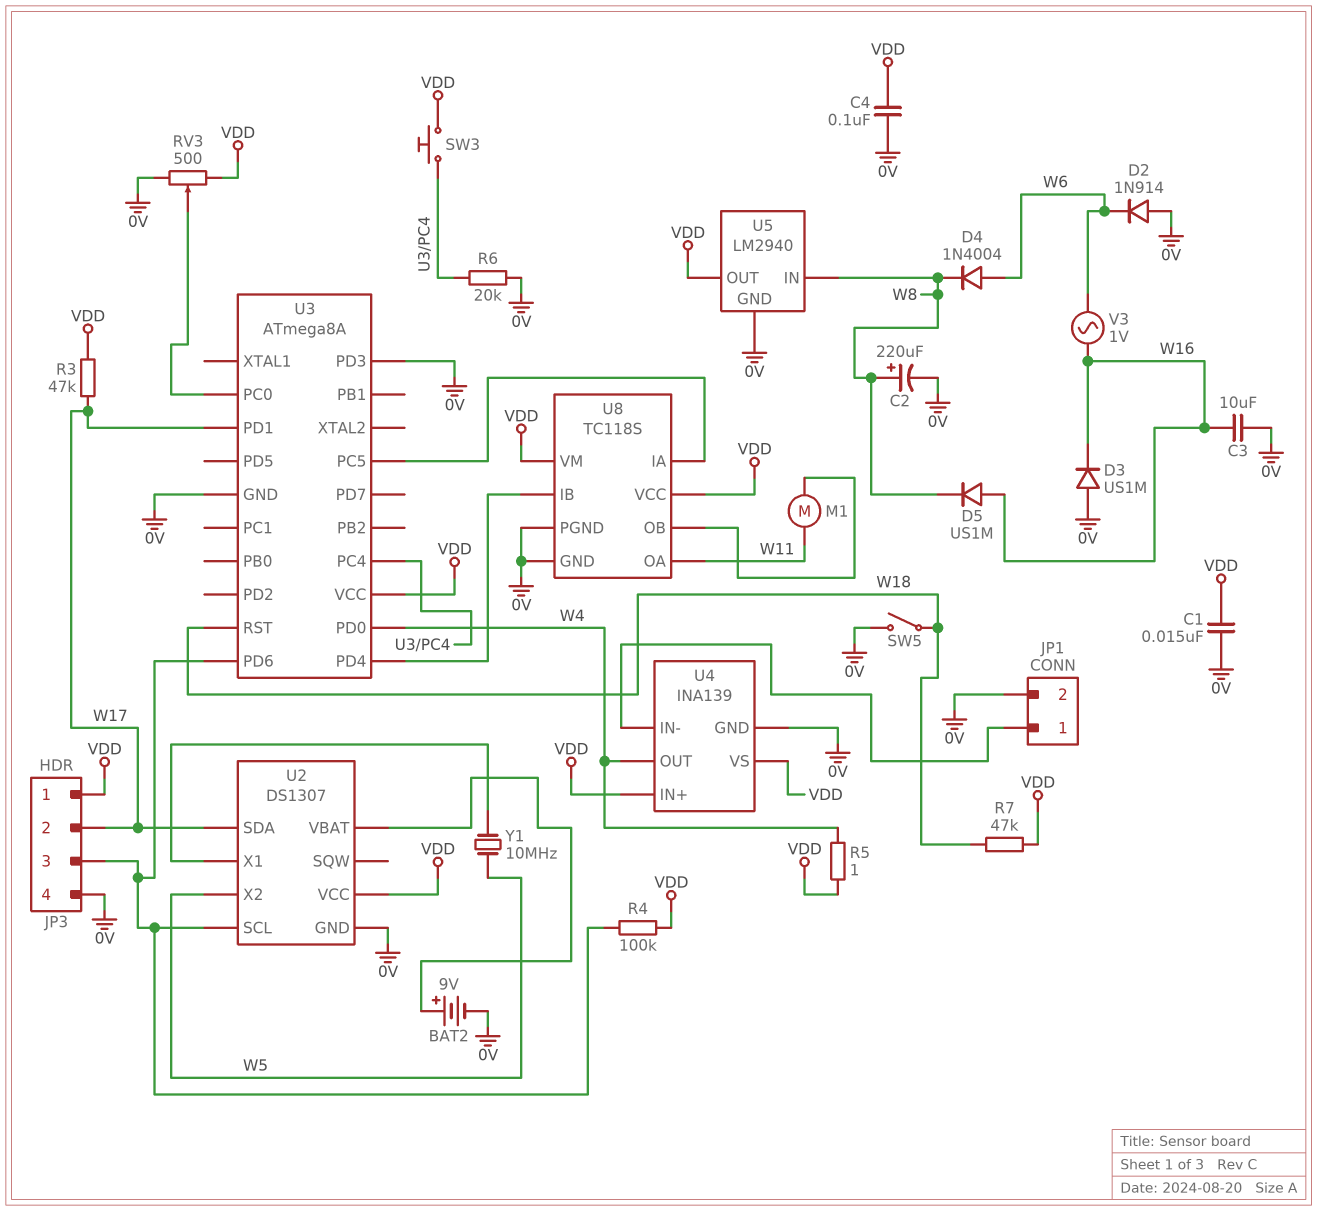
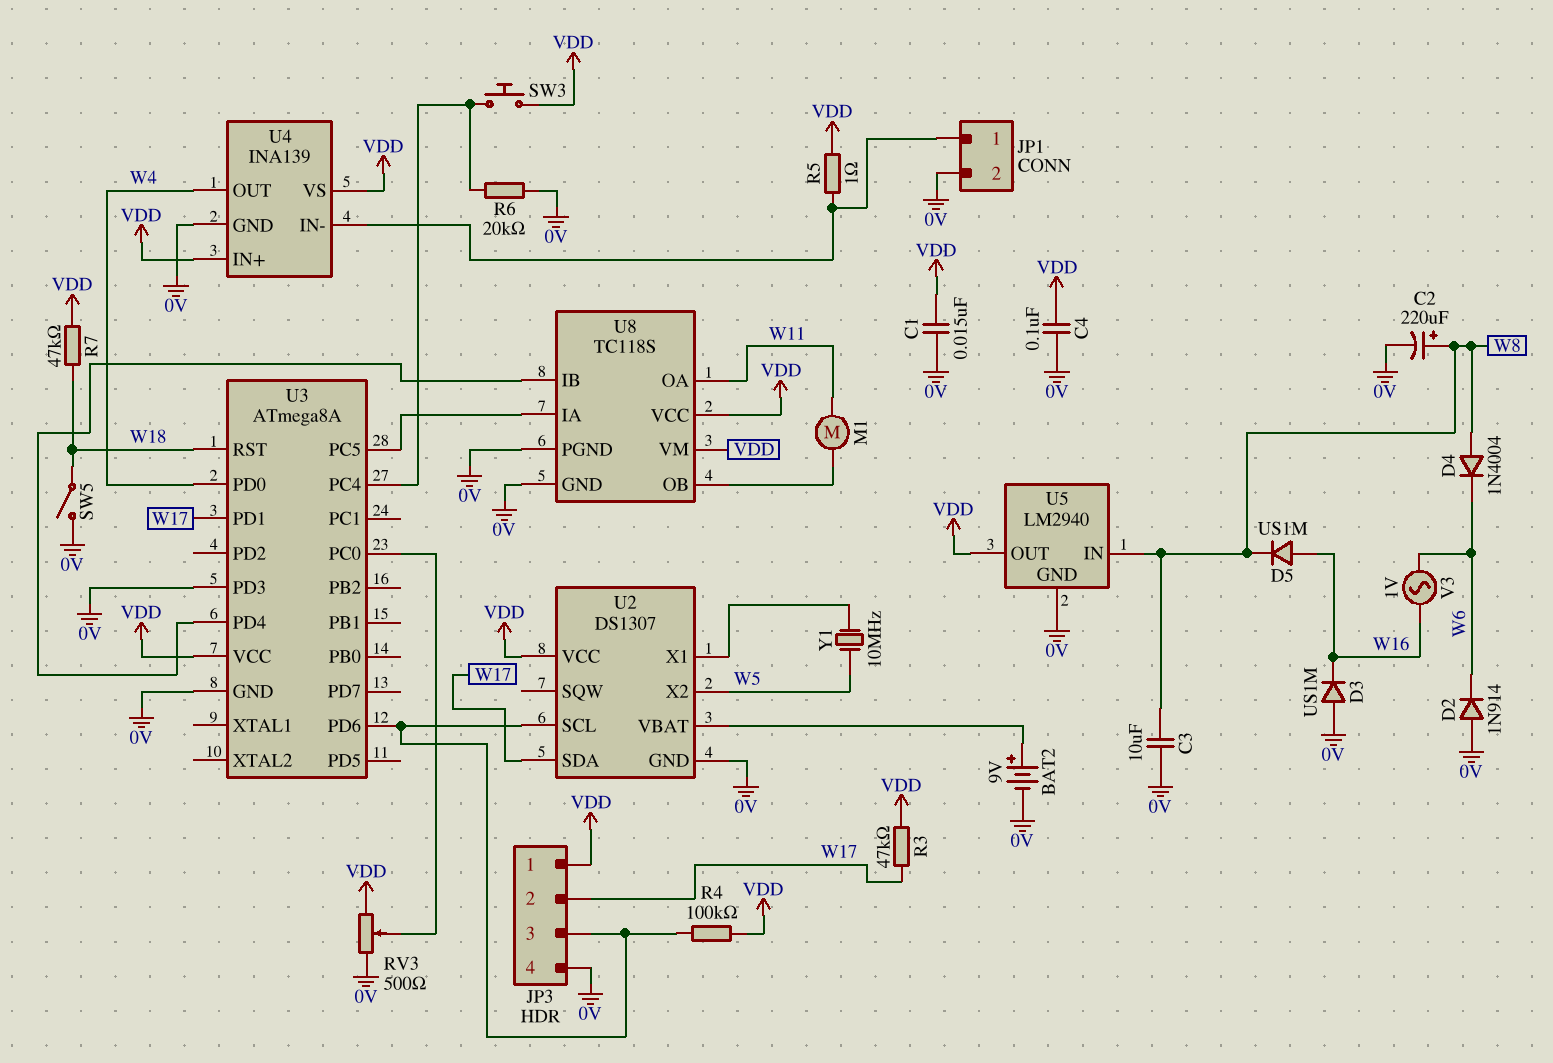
C3: 10uF (0V, W16) -> 10uF (0V, W8)
D4: diode 1N4004 (A W6, K W8) -> diode 1N4004 (A W8, K W6)
R5: 1 (VDD, W4) -> 1 (JP1/1, VDD)

